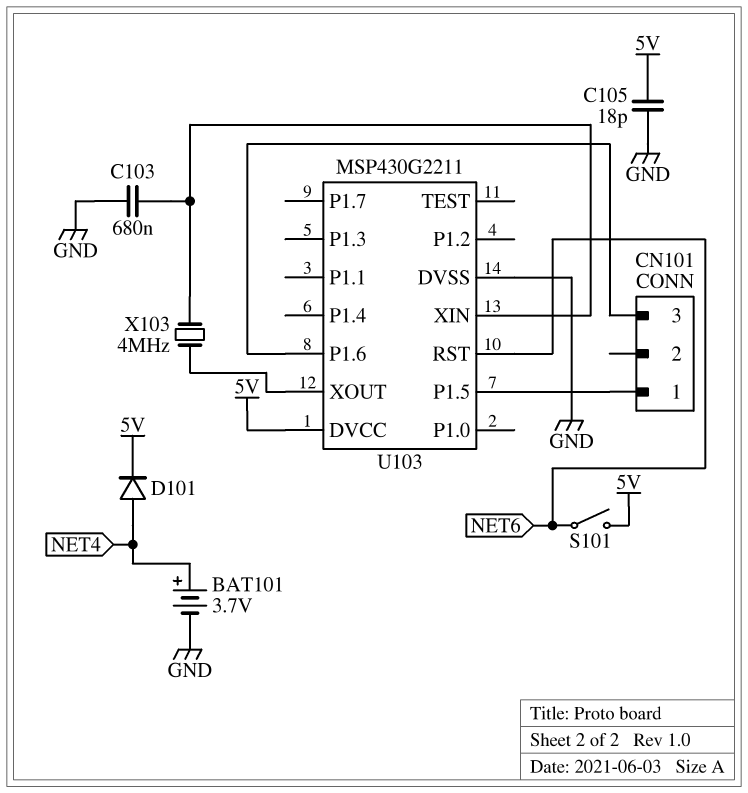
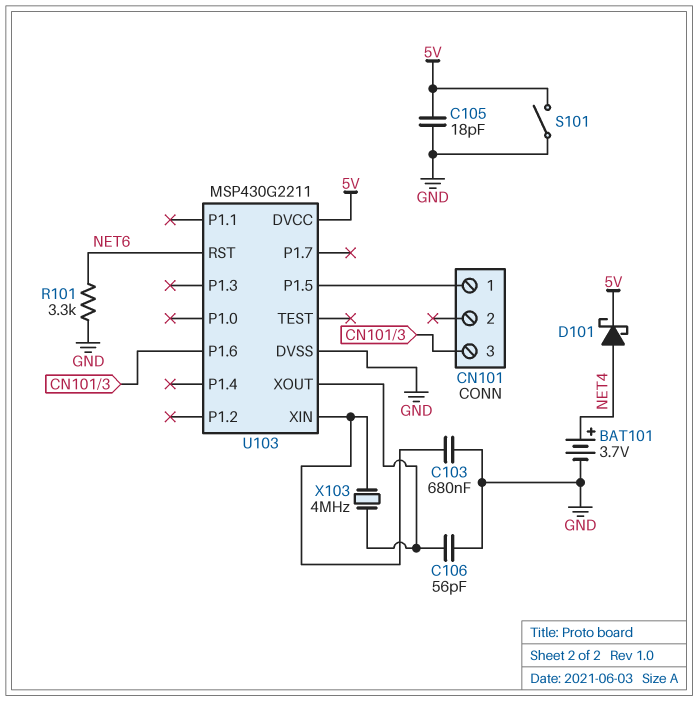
C106: none -> 56pF (GND, U103/XOUT)
D101: diode (A NET4, K 5V) -> schottky (A NET4, K 5V)
R101: none -> 3.3k (GND, NET6)
S101: switch (5V, NET6) -> switch (5V, GND)

